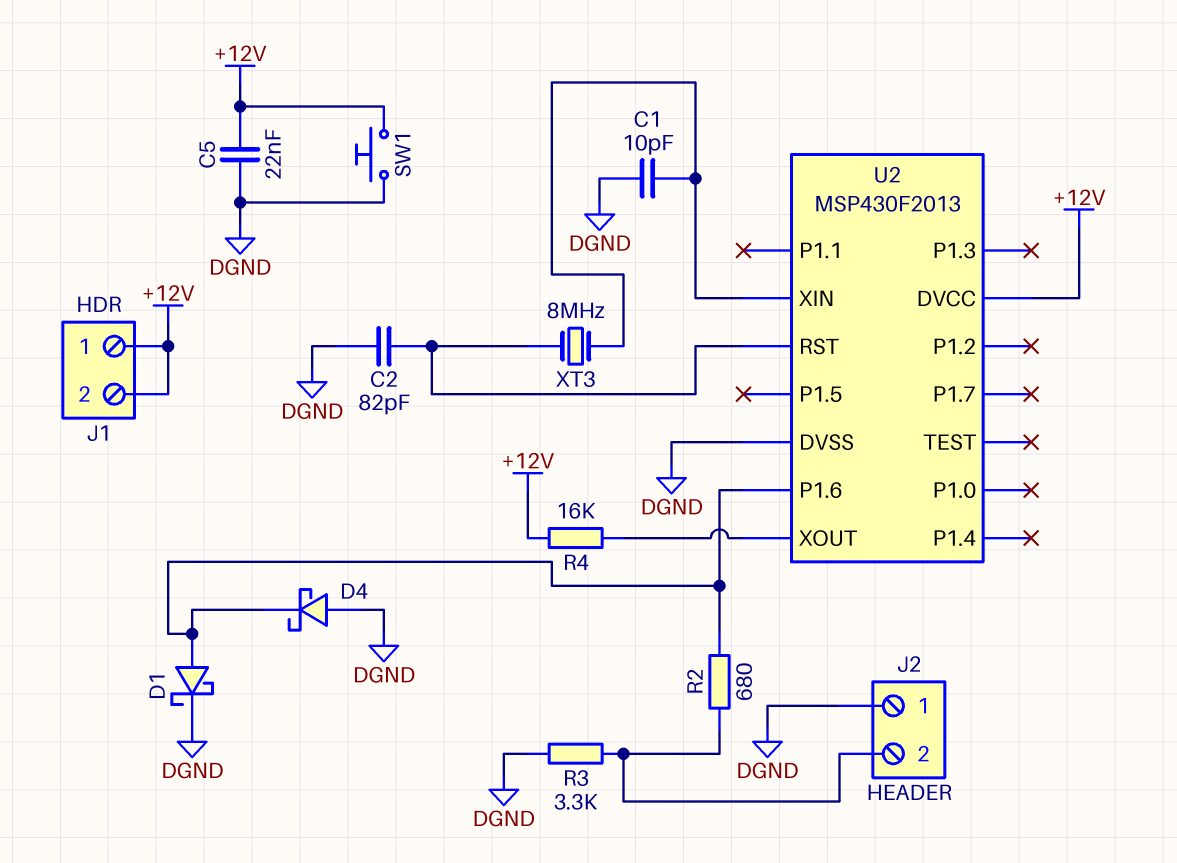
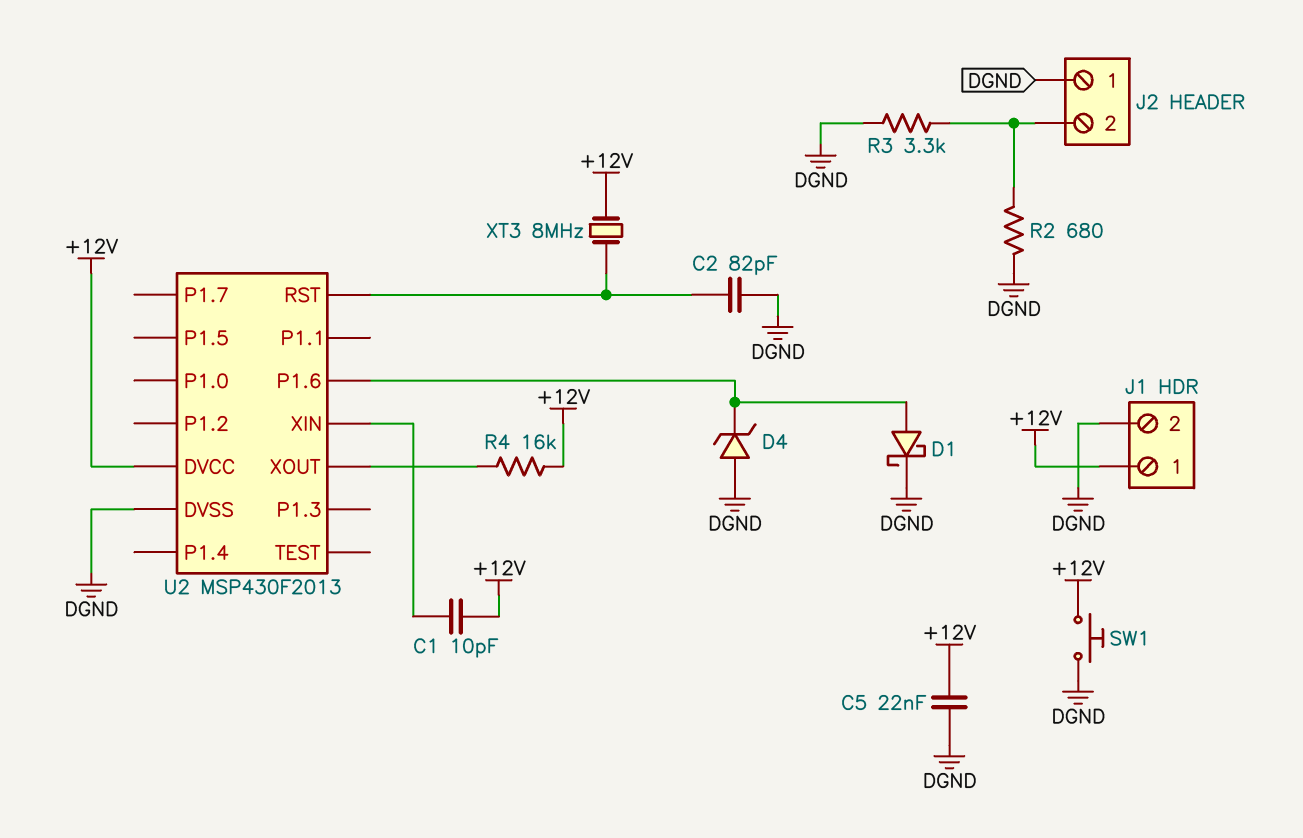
C1: 10pF (DGND, U2/XIN) -> 10pF (+12V, U2/XIN)
D4: schottky (A DGND, K U2/P1.6) -> zener (A DGND, K U2/P1.6)
J1 pin 2: +12V -> DGND
R2: 680 (J2/2, U2/P1.6) -> 680 (DGND, J2/2)
XT3: 8MHz (U2/RST, U2/XIN) -> 8MHz (+12V, U2/RST)

